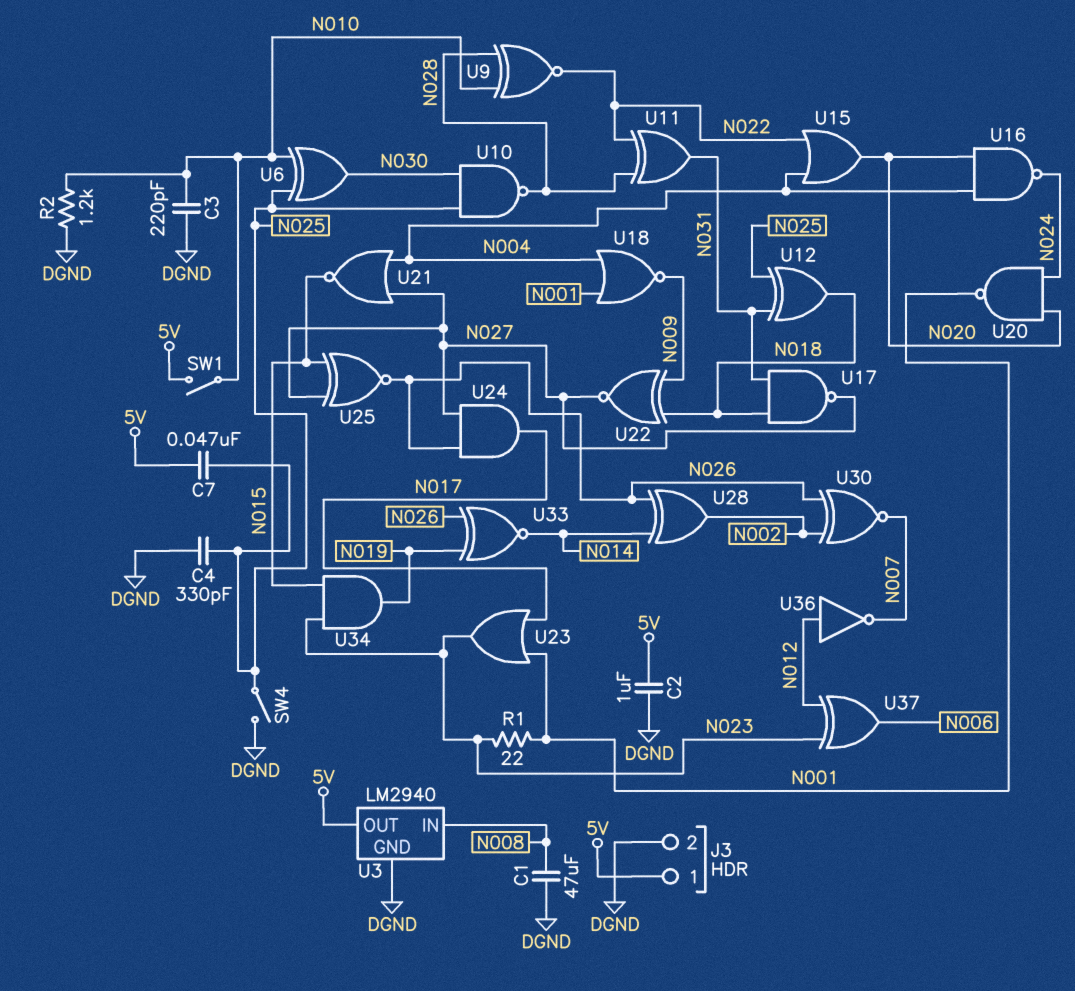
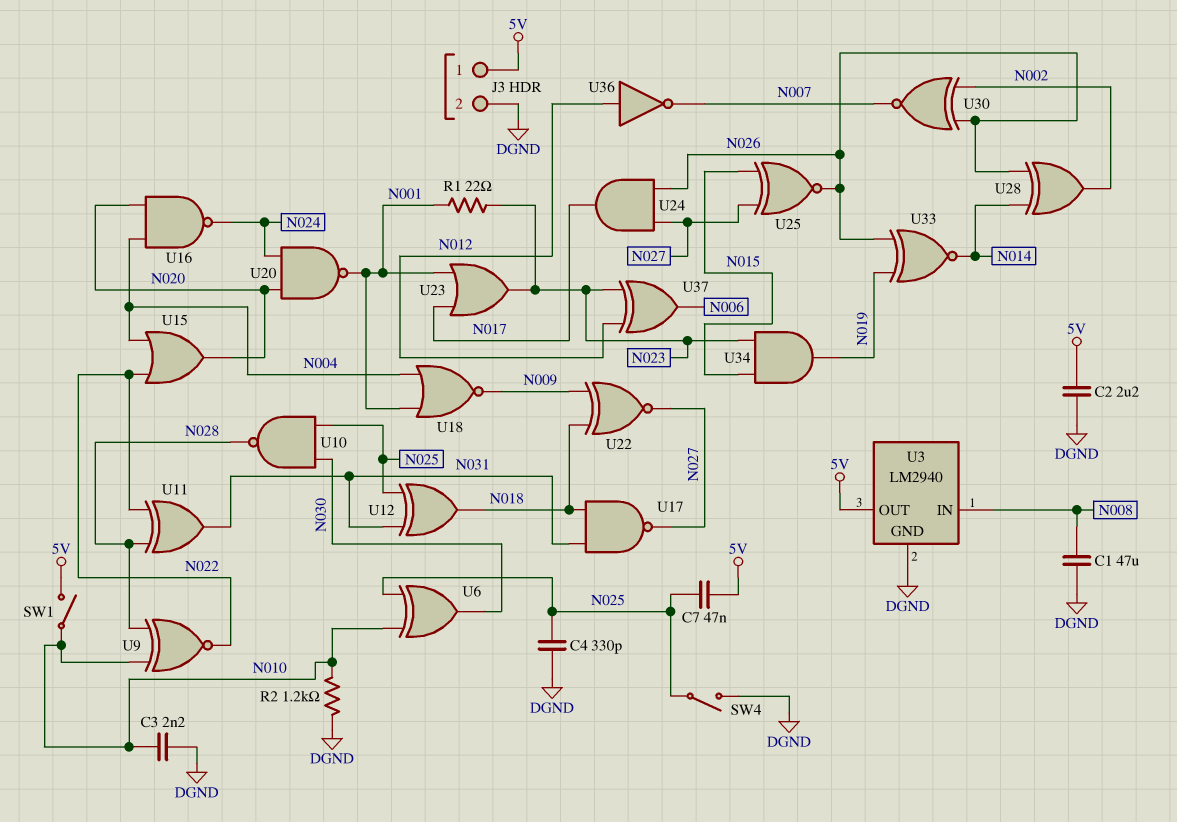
C2: 1uF (5V, DGND) -> 2.2uF (5V, DGND)
C3: 220pF (DGND, N010) -> 2.2nF (DGND, N010)
U21: NOR (in N004, in N027, out N015) -> none

